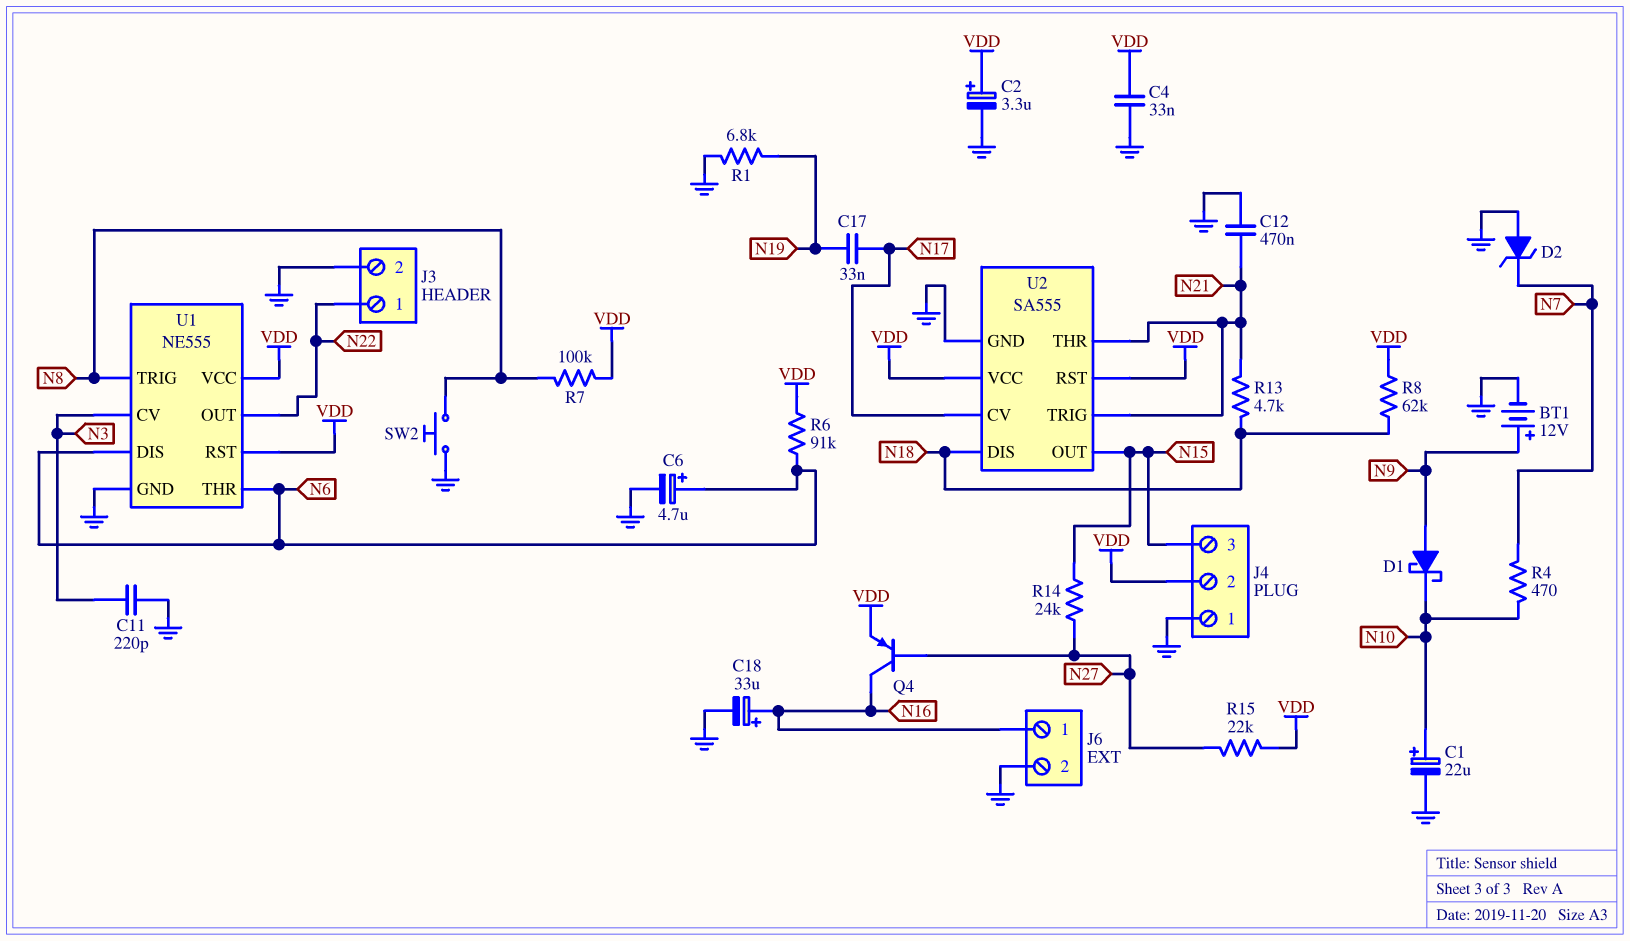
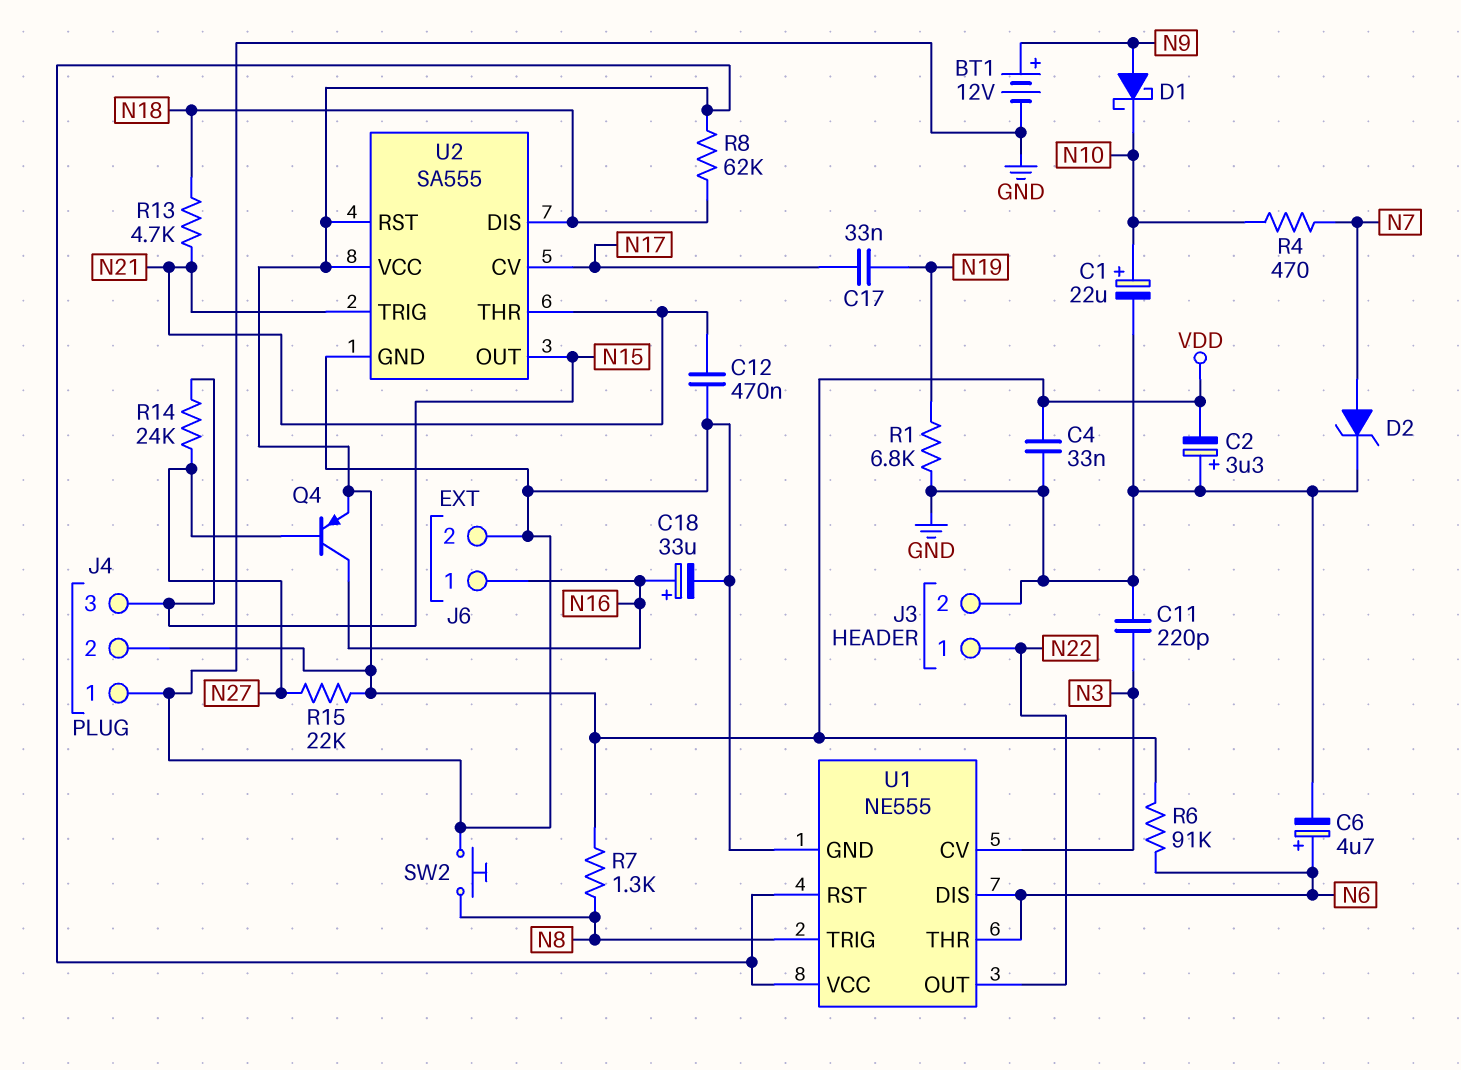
C2: 3.3uF (plus VDD, minus GND) -> 3.3uF (plus GND, minus VDD)
D2: zener (A GND, K N7) -> zener (A N7, K GND)
R7: 100k (N8, VDD) -> 1.3k (N8, VDD)

